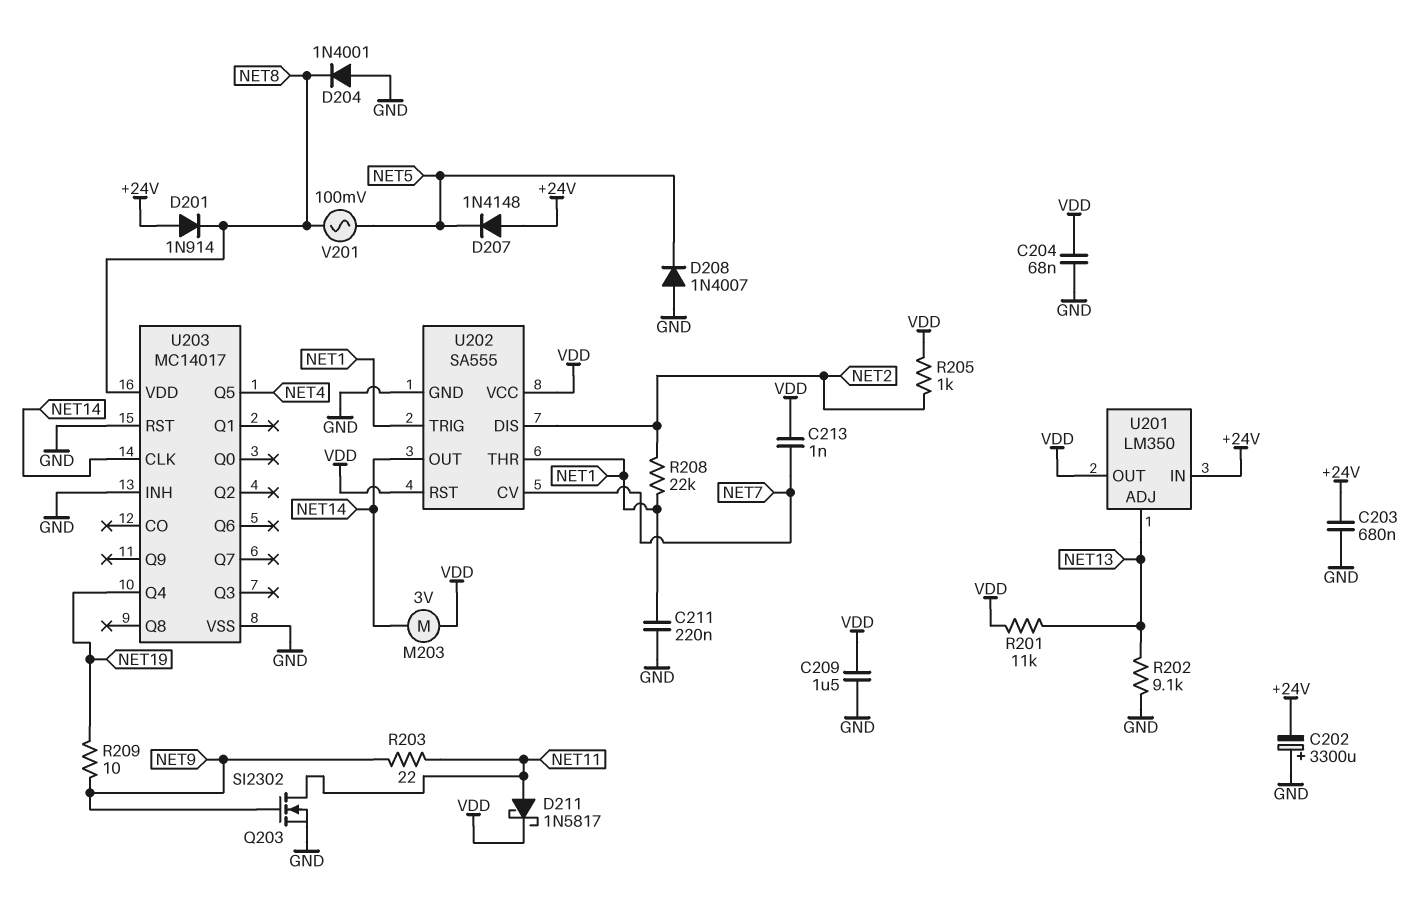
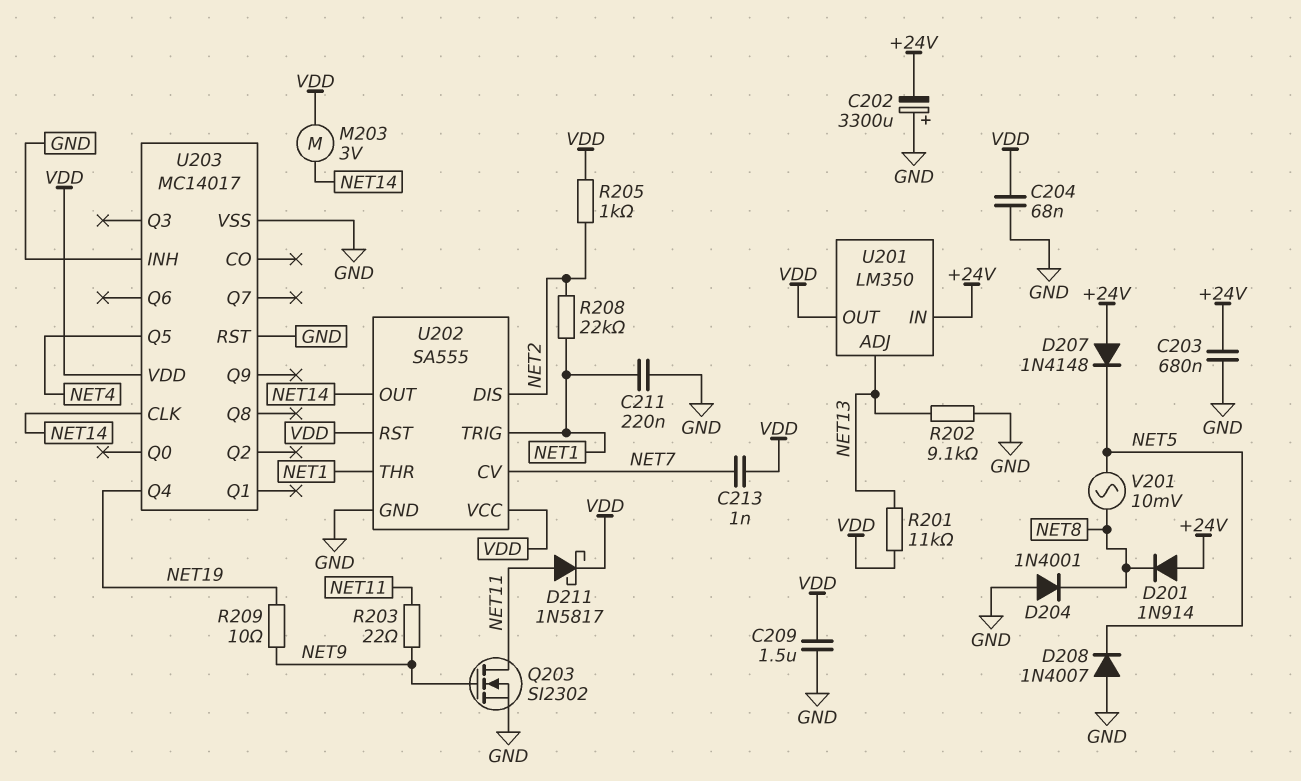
U203 pin VDD: NET8 -> VDD
V201: AC 100mV (NET5, NET8) -> AC 10mV (NET5, NET8)

